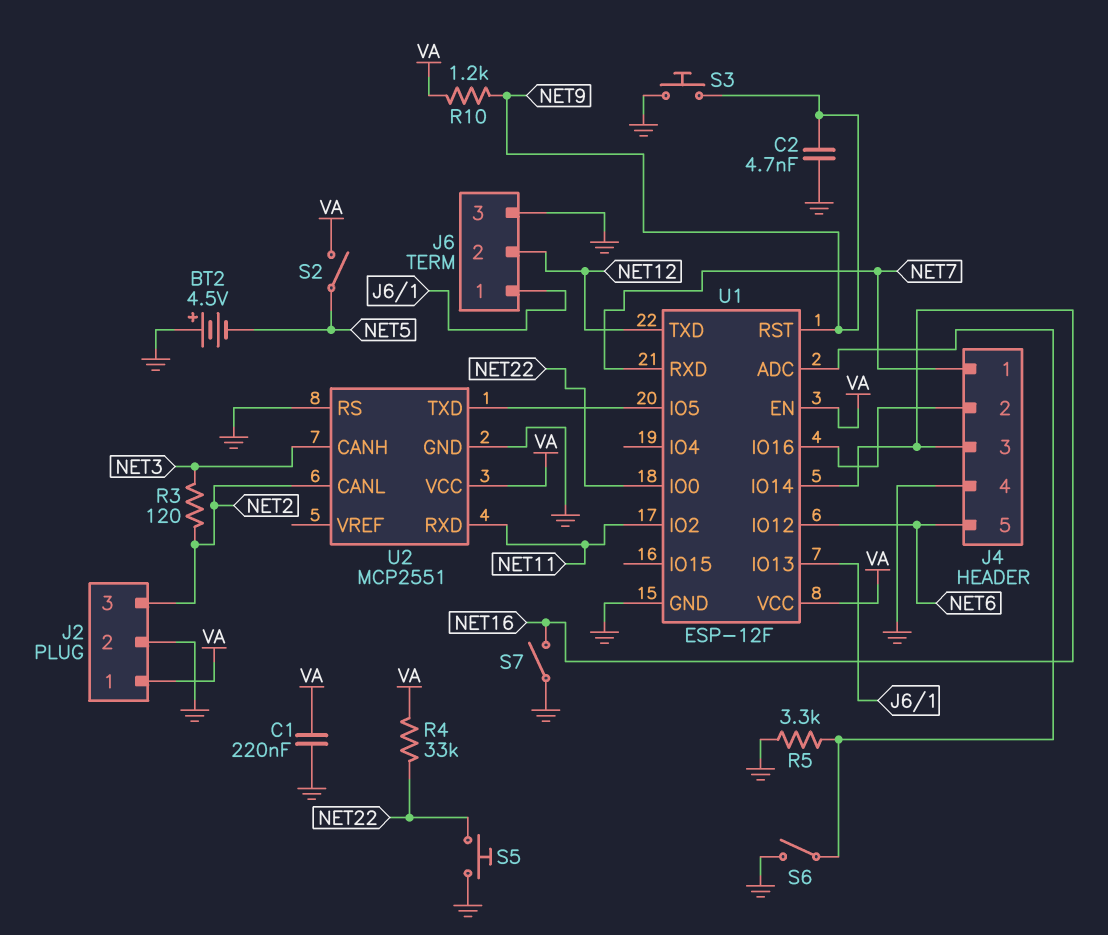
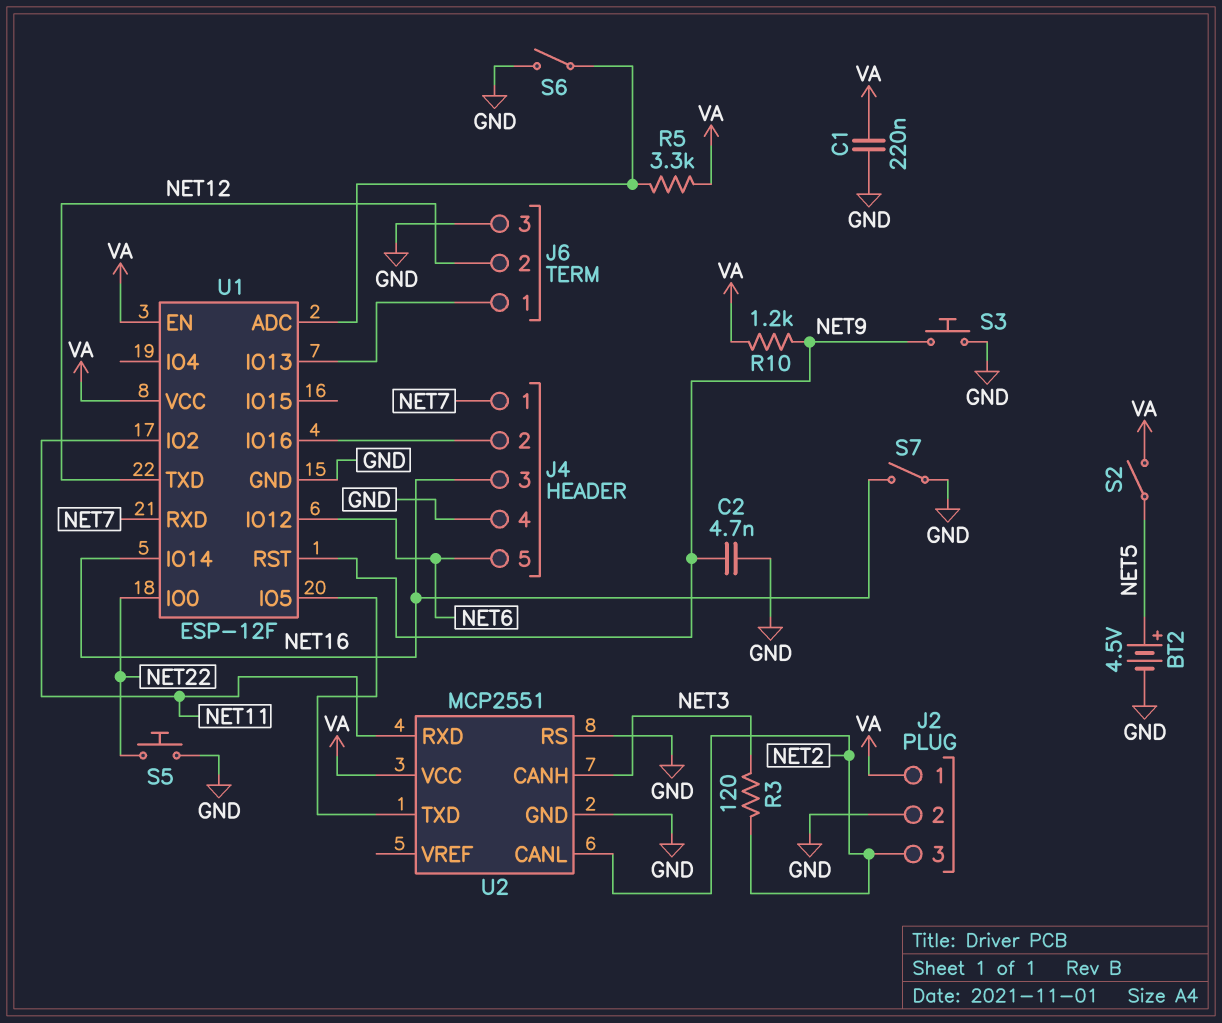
BT2: 4.5V (plus GND, minus NET5) -> 4.5V (plus NET5, minus GND)
R4: 33k (NET22, VA) -> none
R5: 3.3k (GND, U1/ADC) -> 3.3k (U1/ADC, VA)

